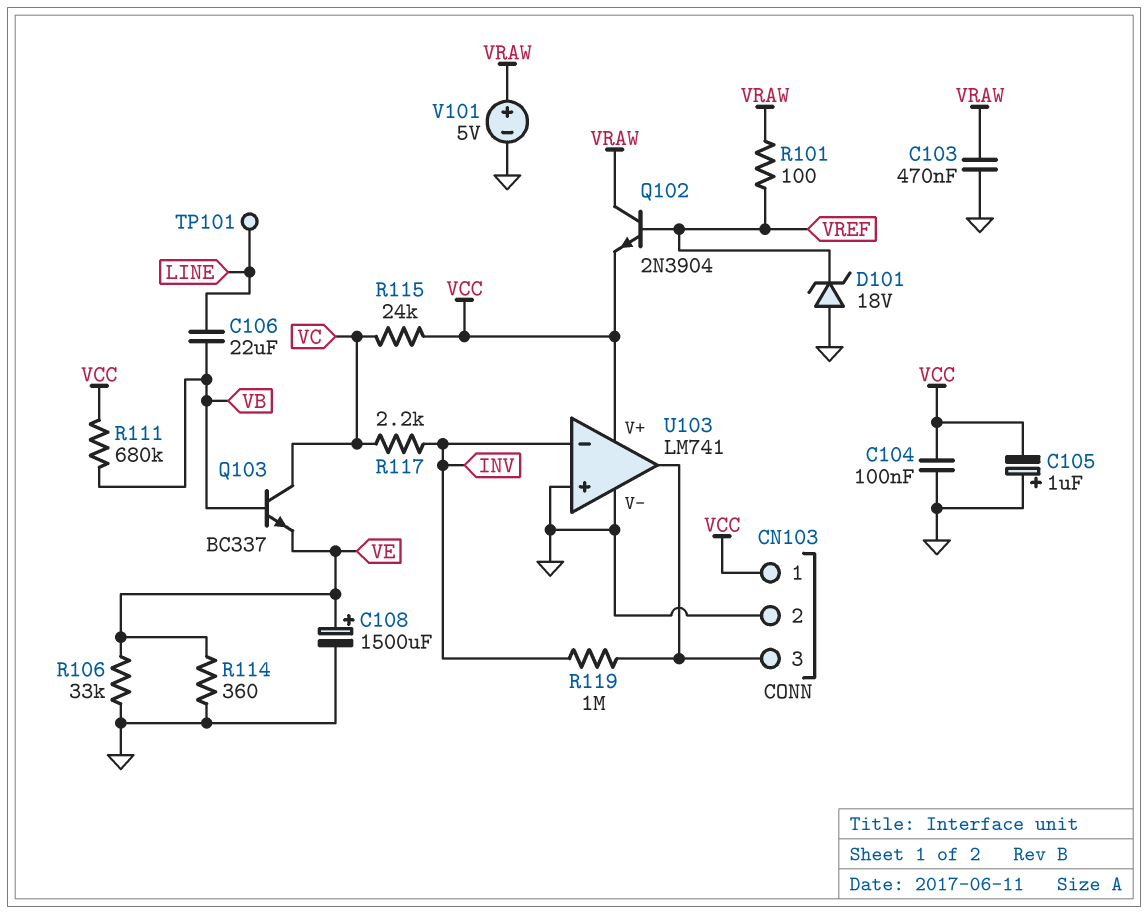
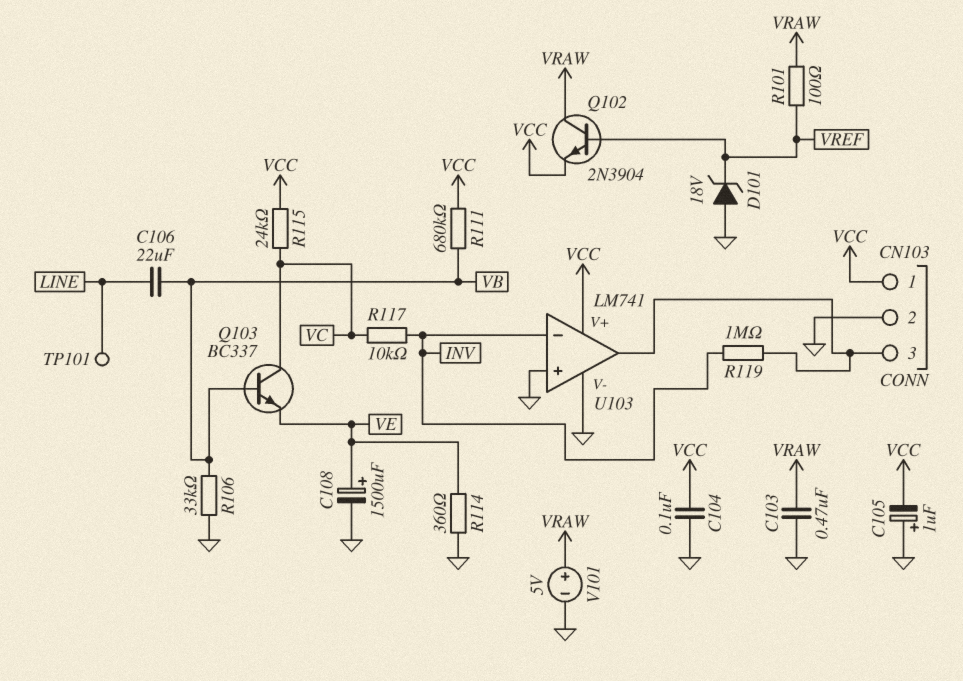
R106: 33k (GND, VE) -> 33k (GND, VB)
R117: 2.2k (INV, VC) -> 10k (INV, VC)

